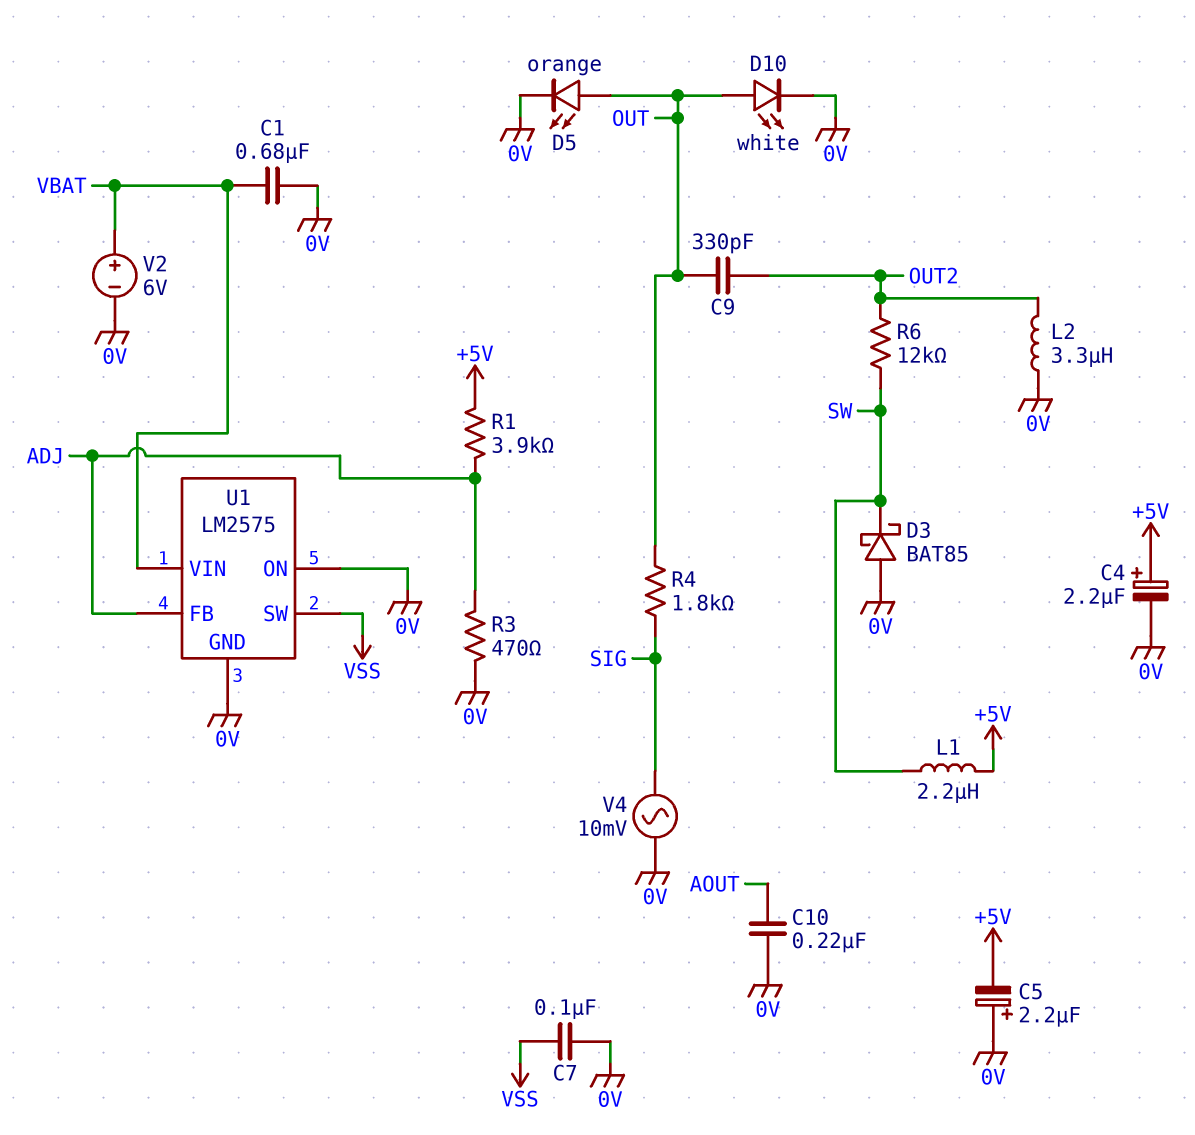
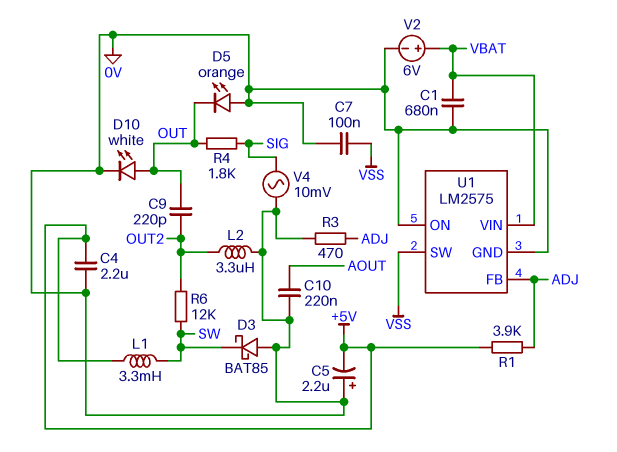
C4: 2.2uF (plus +5V, minus 0V) -> 2.2uF (+5V, 0V)
C9: 330pF (OUT, OUT2) -> 220pF (OUT, OUT2)
D5: LED orange (A OUT, K 0V) -> LED orange (A 0V, K OUT)
L1: 2.2uH (+5V, SW) -> 3.3mH (+5V, SW)

